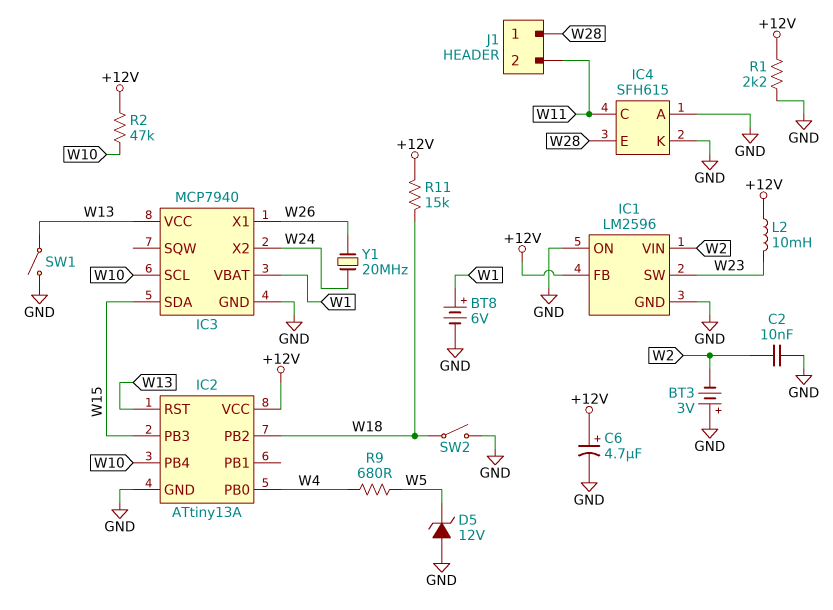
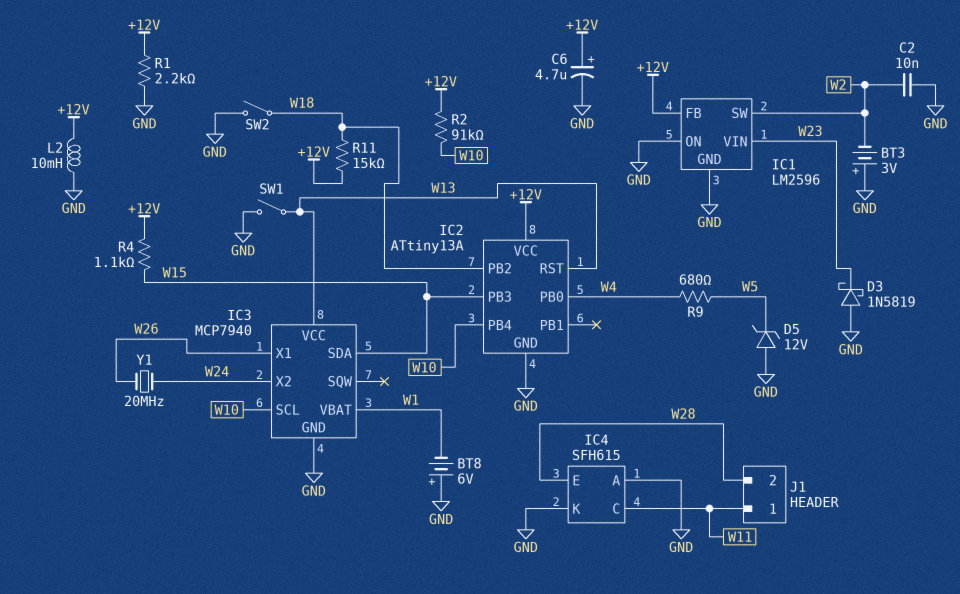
BT8: 6V (plus W1, minus GND) -> 6V (plus GND, minus W1)
D3: none -> schottky 1N5819 (A GND, K W23)
IC1 pin SW: W23 -> W2
IC1 pin VIN: W2 -> W23
J1 pin 1: W28 -> W11
J1 pin 2: W11 -> W28
L2: 10mH (+12V, W23) -> 10mH (+12V, GND)
R2: 47k (+12V, W10) -> 91k (+12V, W10)
R4: none -> 1.1k (+12V, W15)

